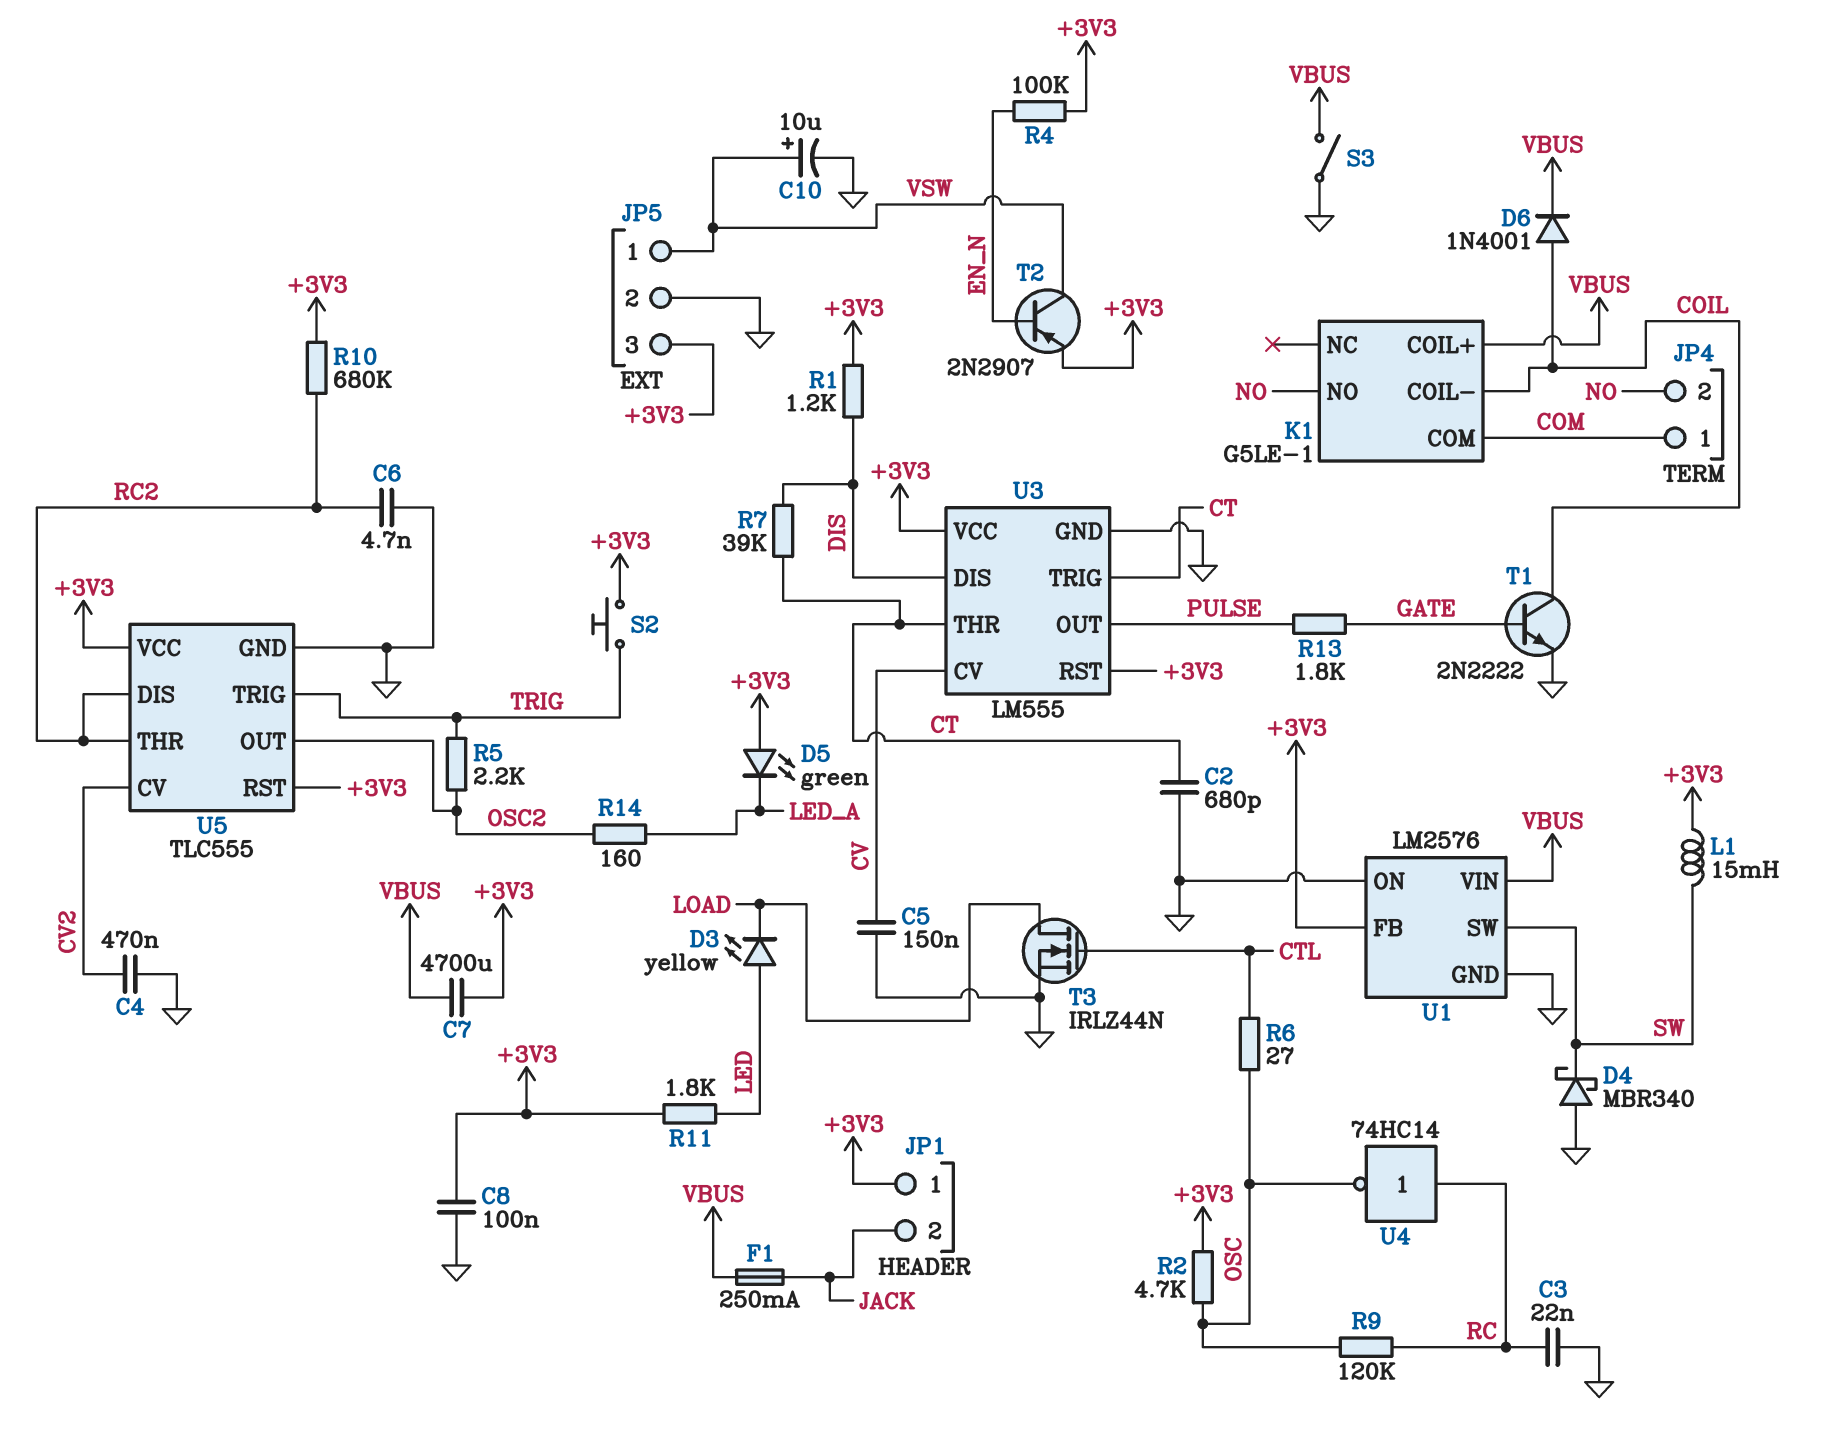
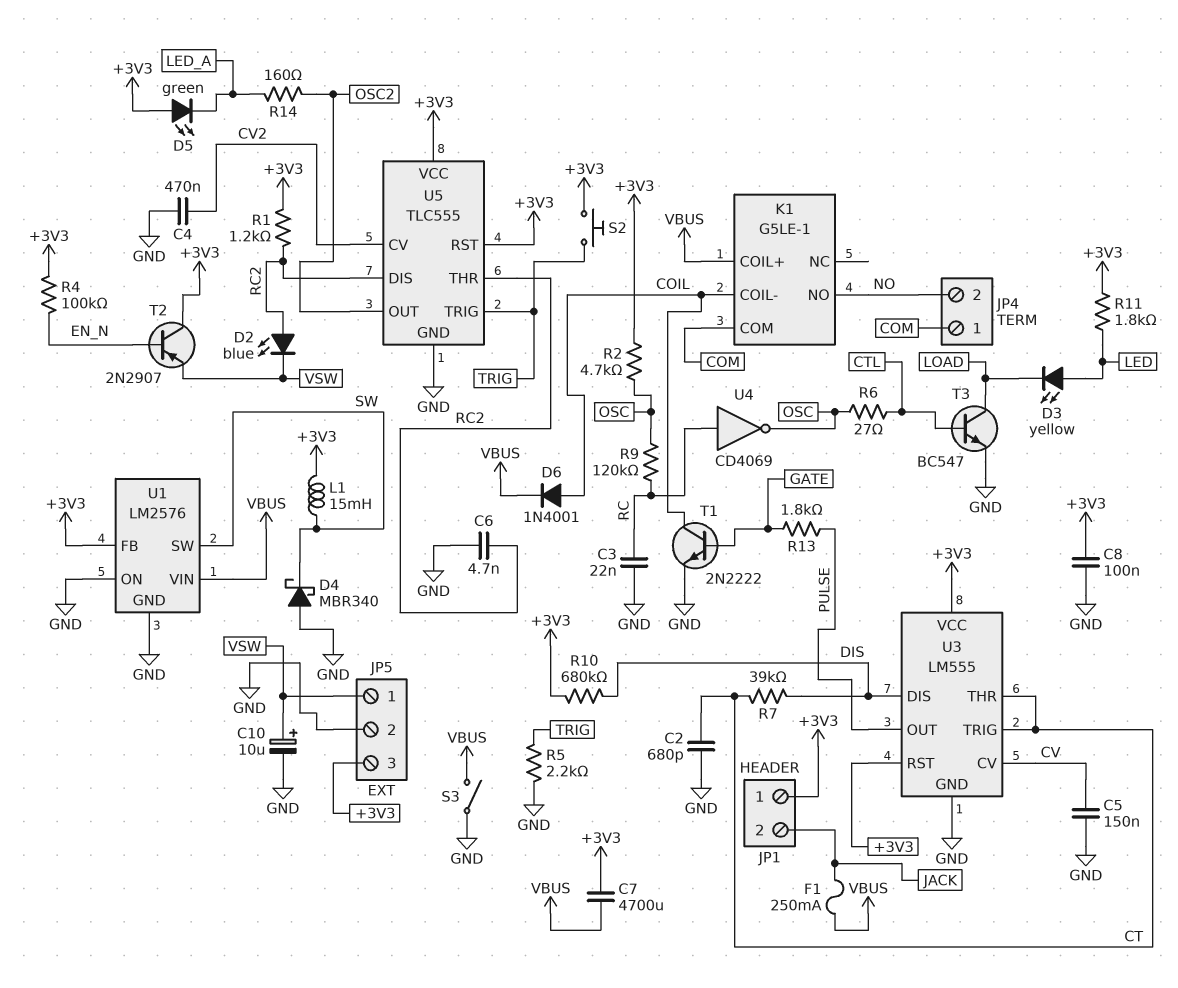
D2: none -> LED blue (A RC2, K VSW)
R1: 1.2k (+3V3, DIS) -> 1.2k (+3V3, RC2)
R5: 2.2k (OSC2, TRIG) -> 2.2k (GND, TRIG)
R10: 680k (+3V3, RC2) -> 680k (+3V3, DIS)
T2: PNP 2N2907 (B EN_N, C VSW, E +3V3) -> PNP 2N2907 (B EN_N, C +3V3, E VSW)
T3: NMOS IRLZ44N (G CTL, D LOAD, S GND) -> NPN BC547 (B CTL, C LOAD, E GND)
U4: NOT 74HC14 (in RC, out OSC) -> NOT CD4069 (in RC, out OSC)

